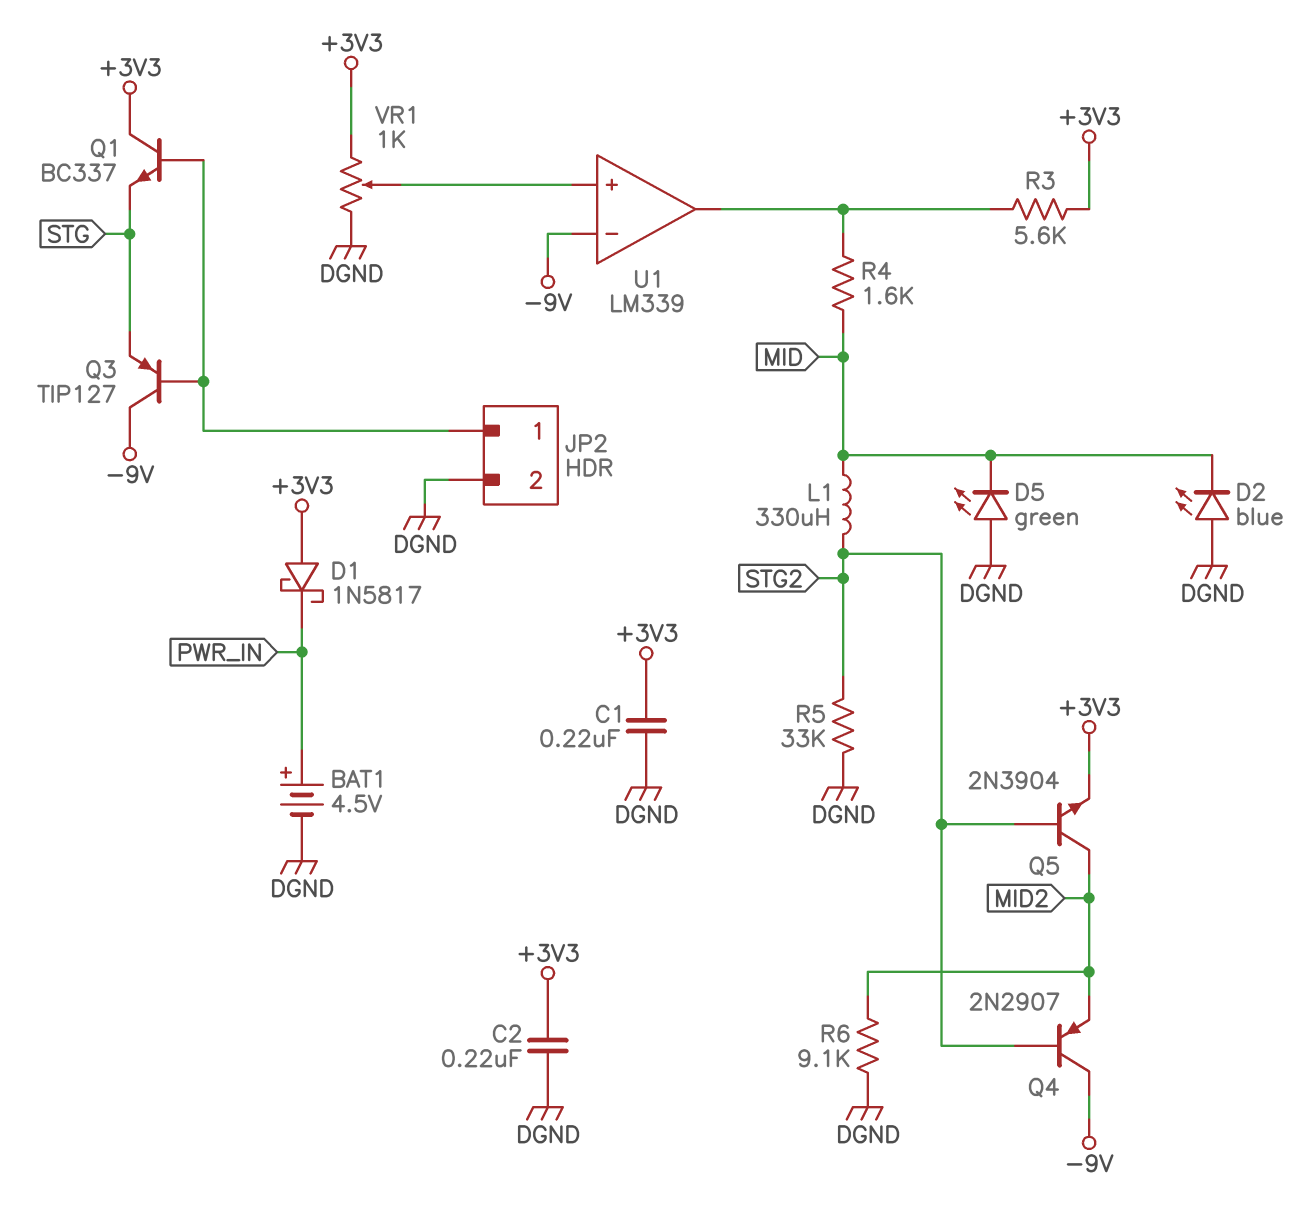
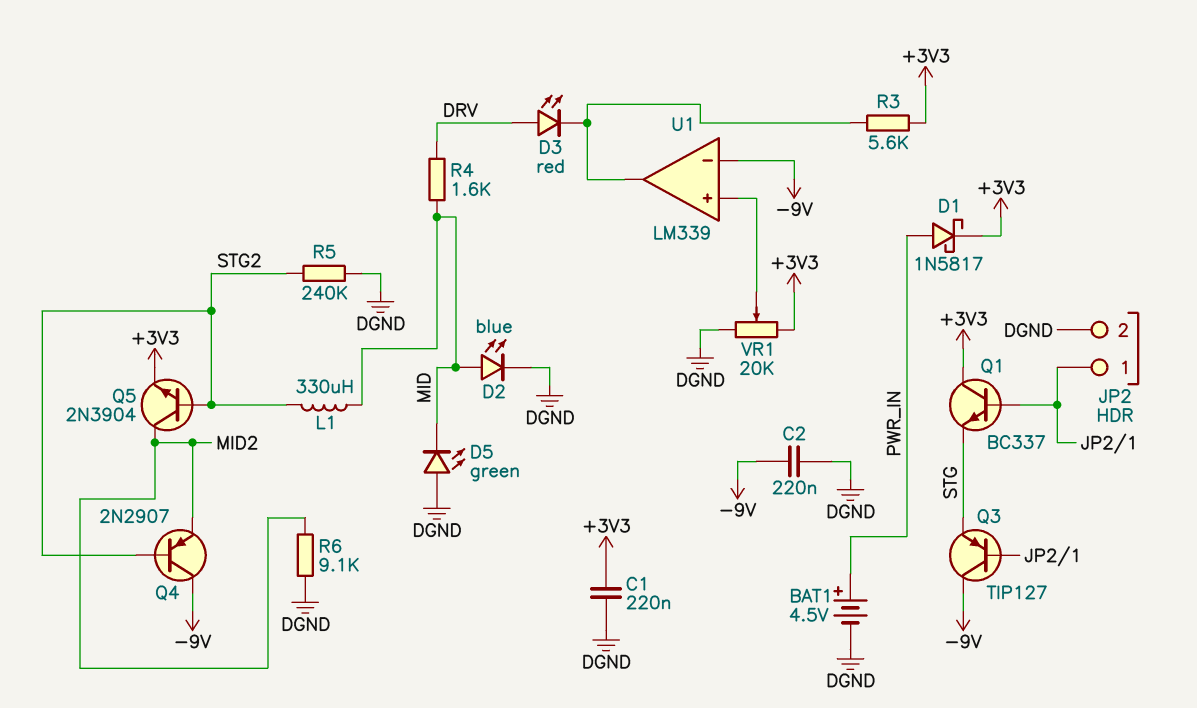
C2: 220nF (+3V3, DGND) -> 220nF (-9V, DGND)
D1: schottky 1N5817 (A +3V3, K PWR_IN) -> schottky 1N5817 (A PWR_IN, K +3V3)
D2: LED blue (A DGND, K MID) -> LED blue (A MID, K DGND)
D3: none -> LED red (A DRV, K U1/out)
R4: 1.6k (MID, U1/out) -> 1.6k (DRV, MID)
R5: 33k (DGND, STG2) -> 240k (DGND, STG2)
VR1: 1k (+3V3, DGND, wiper U1/in+) -> 20k (+3V3, DGND, wiper U1/in+)

